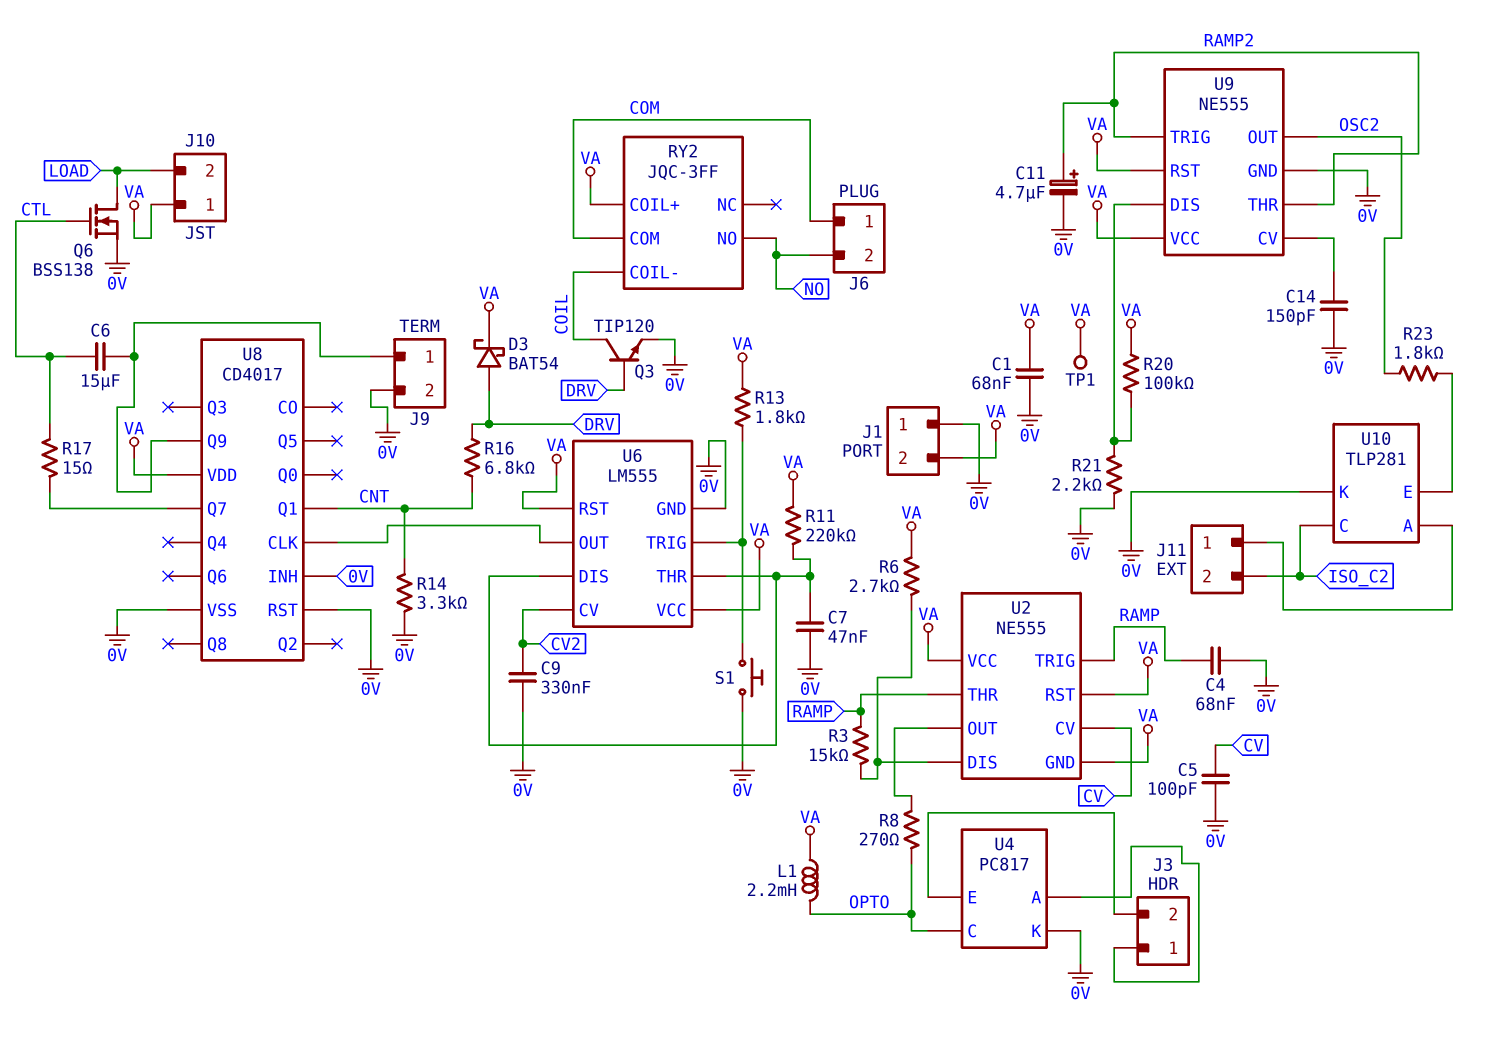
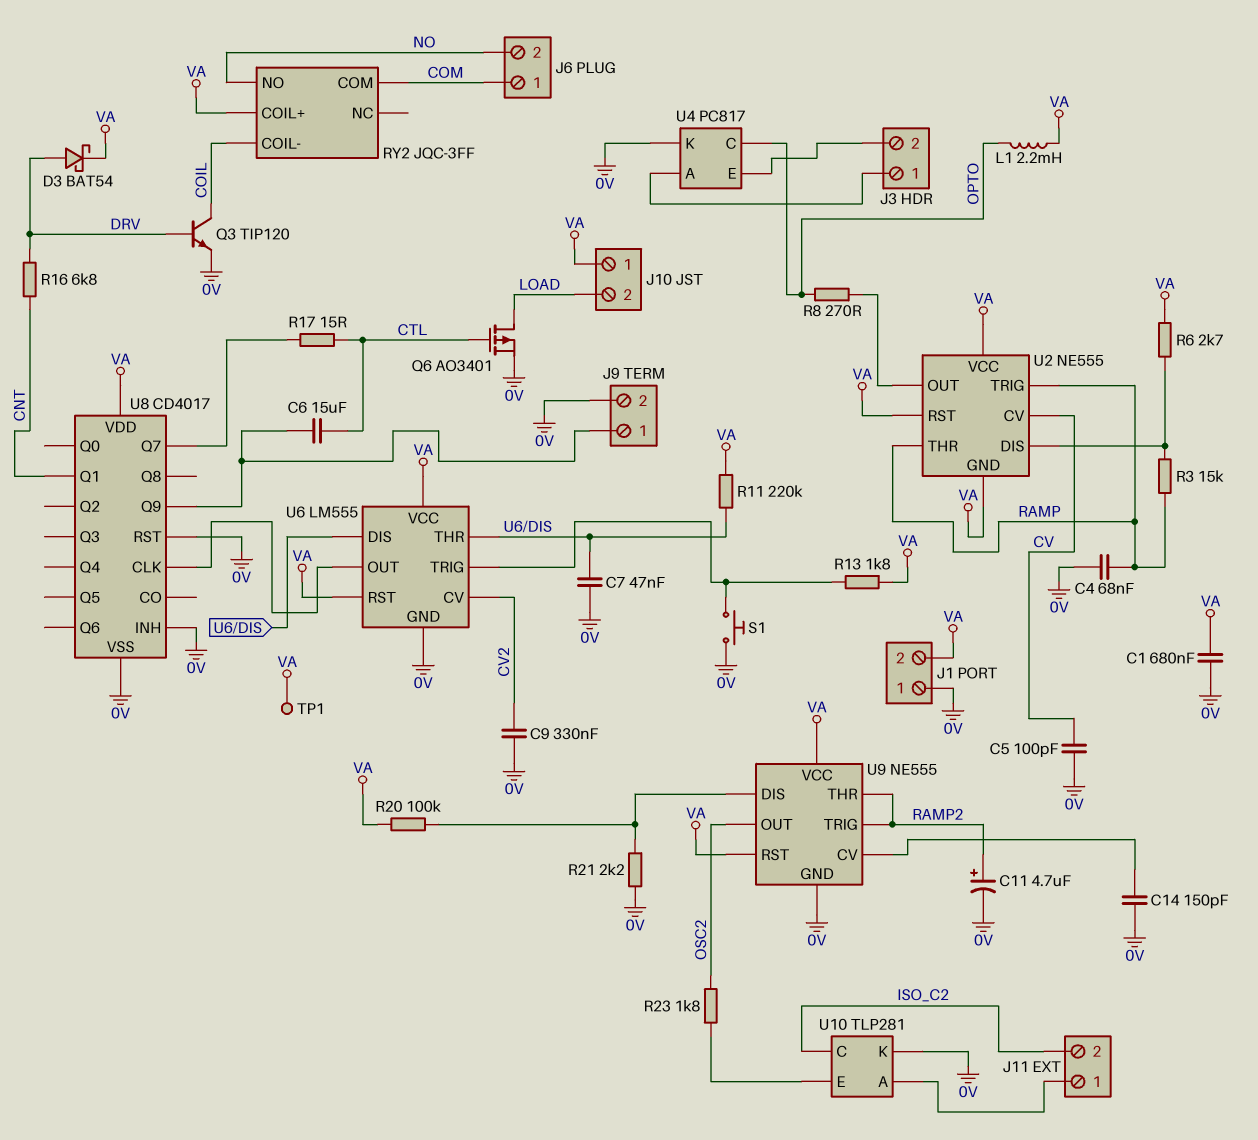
C1: 68nF (0V, VA) -> 680nF (0V, VA)
Q6: NMOS BSS138 (G CTL, D LOAD, S 0V) -> PMOS AO3401 (G CTL, D LOAD, S 0V)
R14: 3.3k (0V, CNT) -> none

